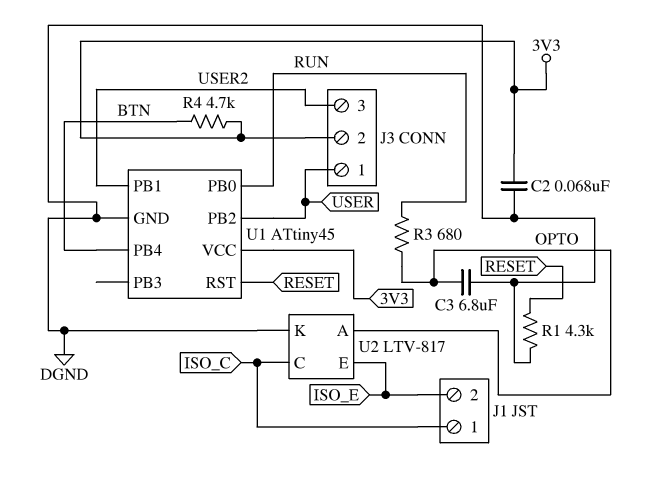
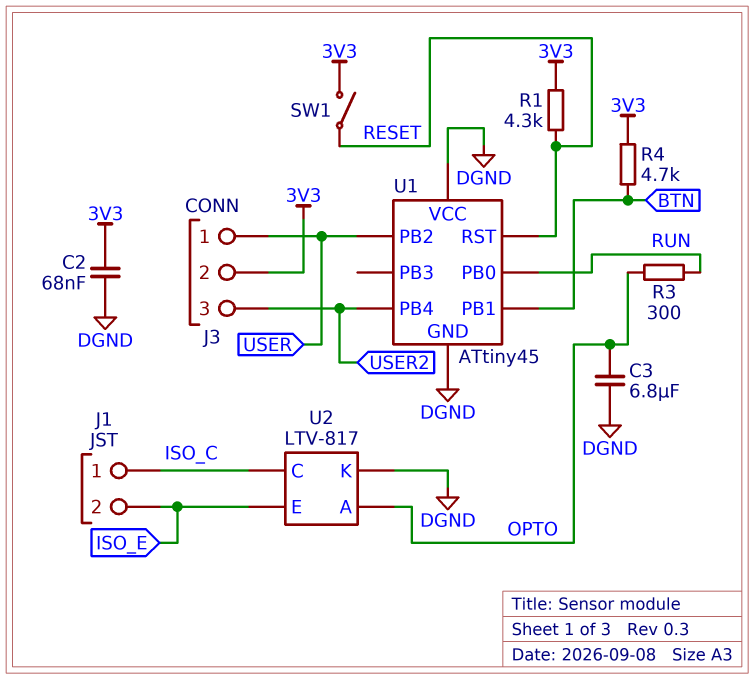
R1: 4.3k (DGND, RESET) -> 4.3k (3V3, RESET)
R3: 680 (OPTO, RUN) -> 300 (OPTO, RUN)
SW1: none -> switch (3V3, RESET)
U1 pin PB1: USER2 -> BTN
U1 pin PB4: BTN -> USER2
U1 pin VCC: 3V3 -> DGND

